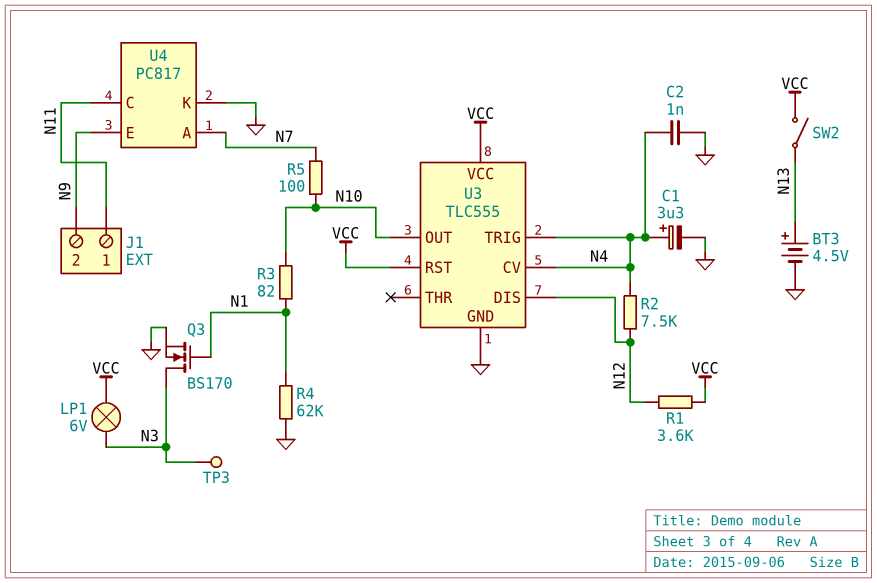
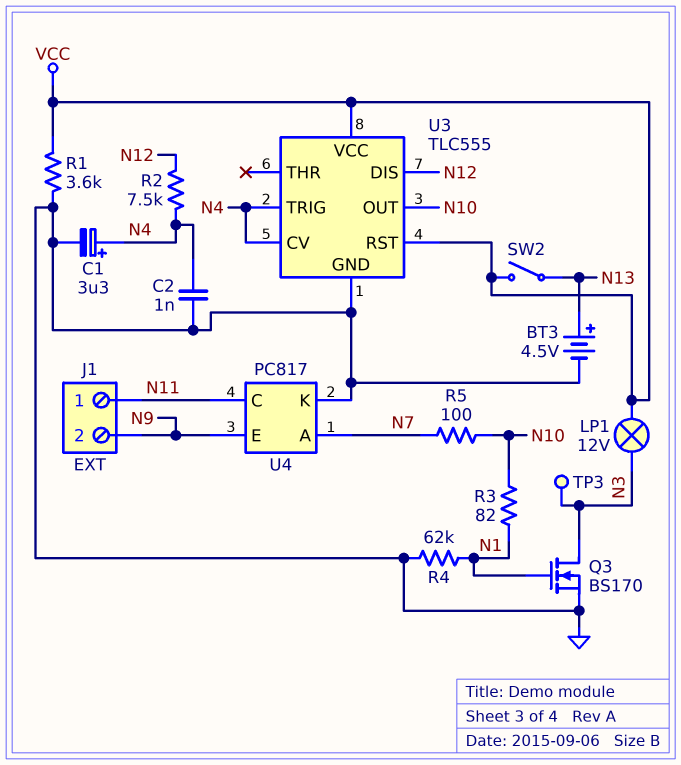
LP1: lamp 6V (N3, VCC) -> lamp 12V (N3, VCC)
R1: 3.6k (N12, VCC) -> 3.6k (GND, VCC)

